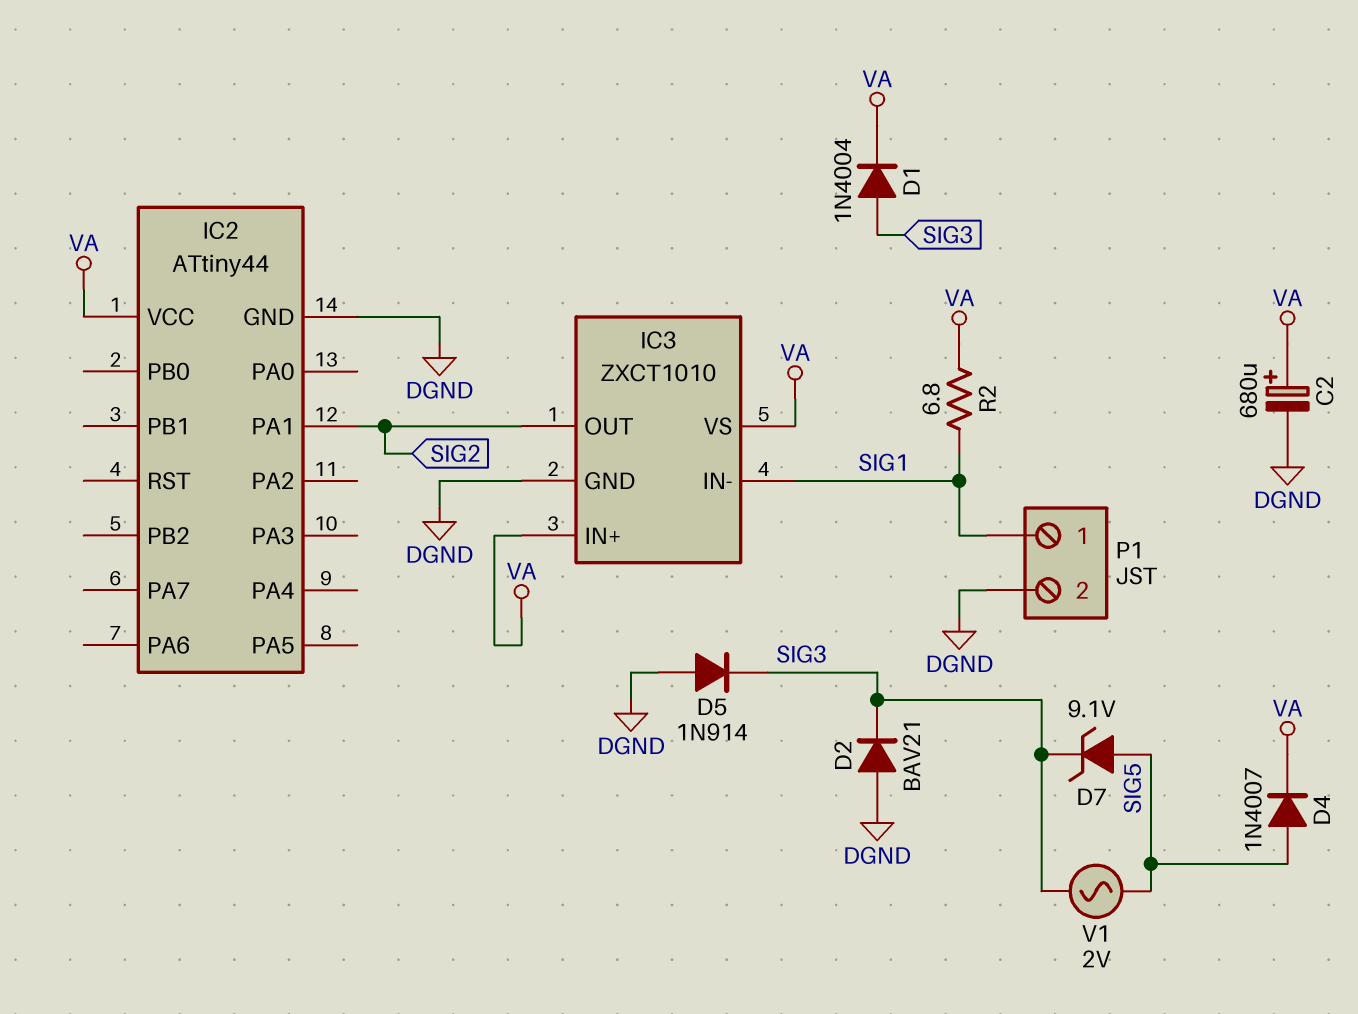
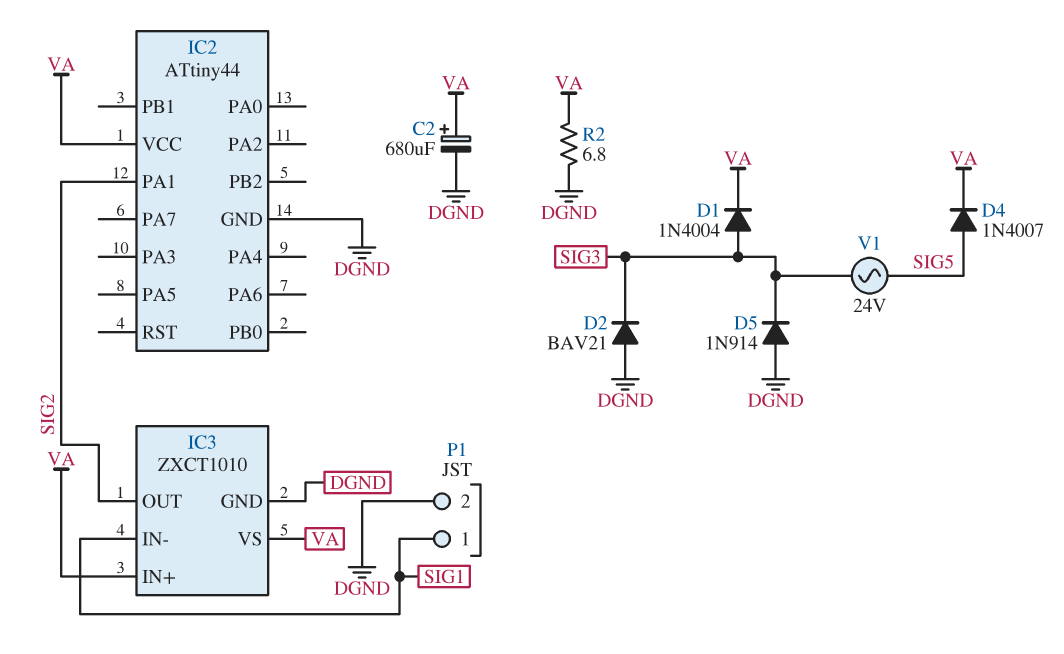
D7: zener 9.1V (A SIG5, K SIG3) -> none
R2: 6.8 (SIG1, VA) -> 6.8 (DGND, VA)
V1: AC 2V (SIG3, SIG5) -> AC 24V (SIG3, SIG5)

